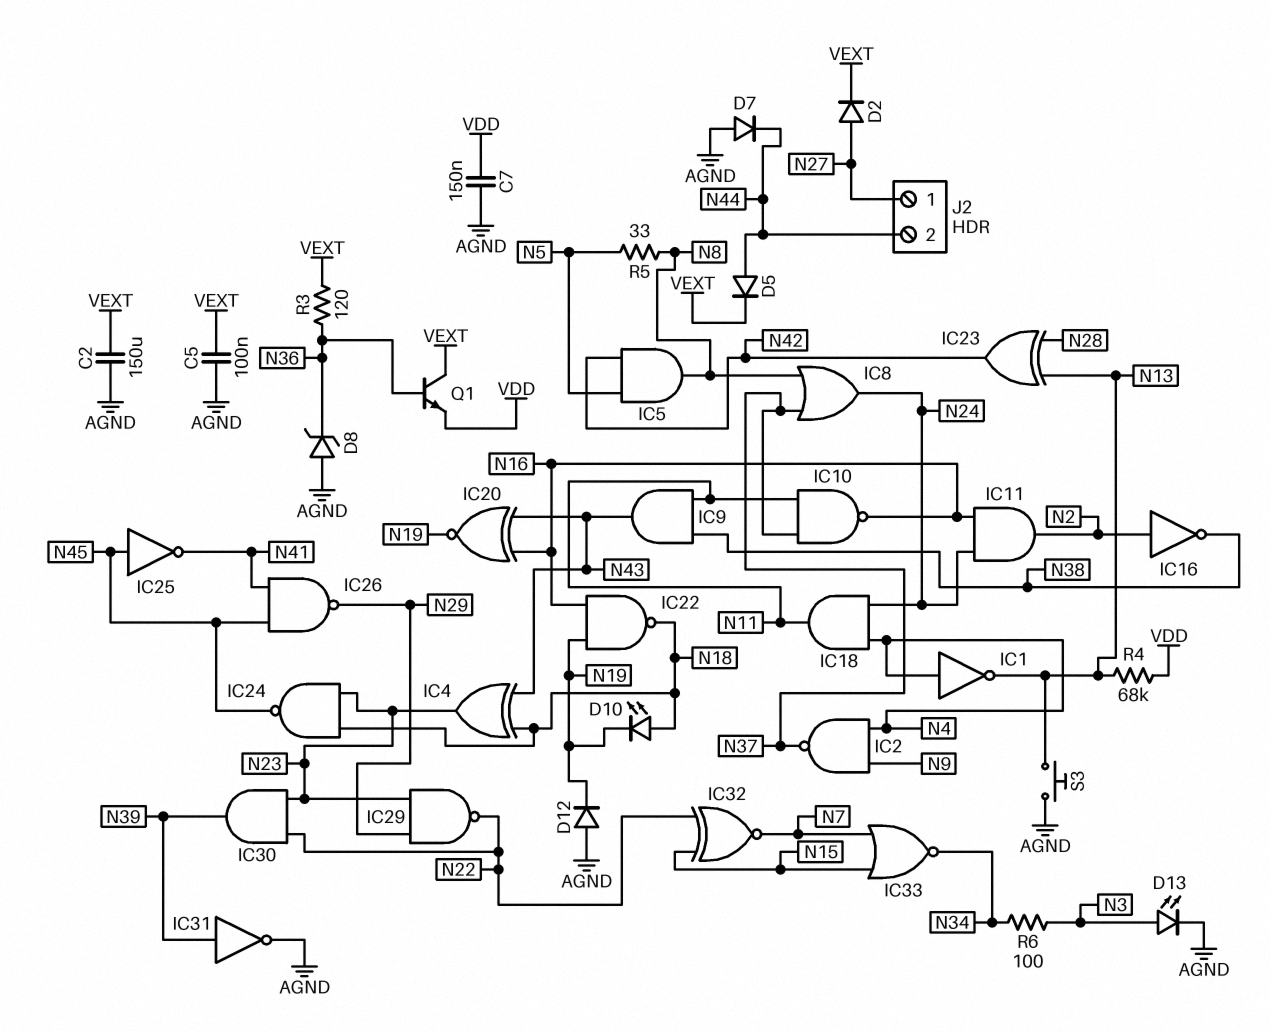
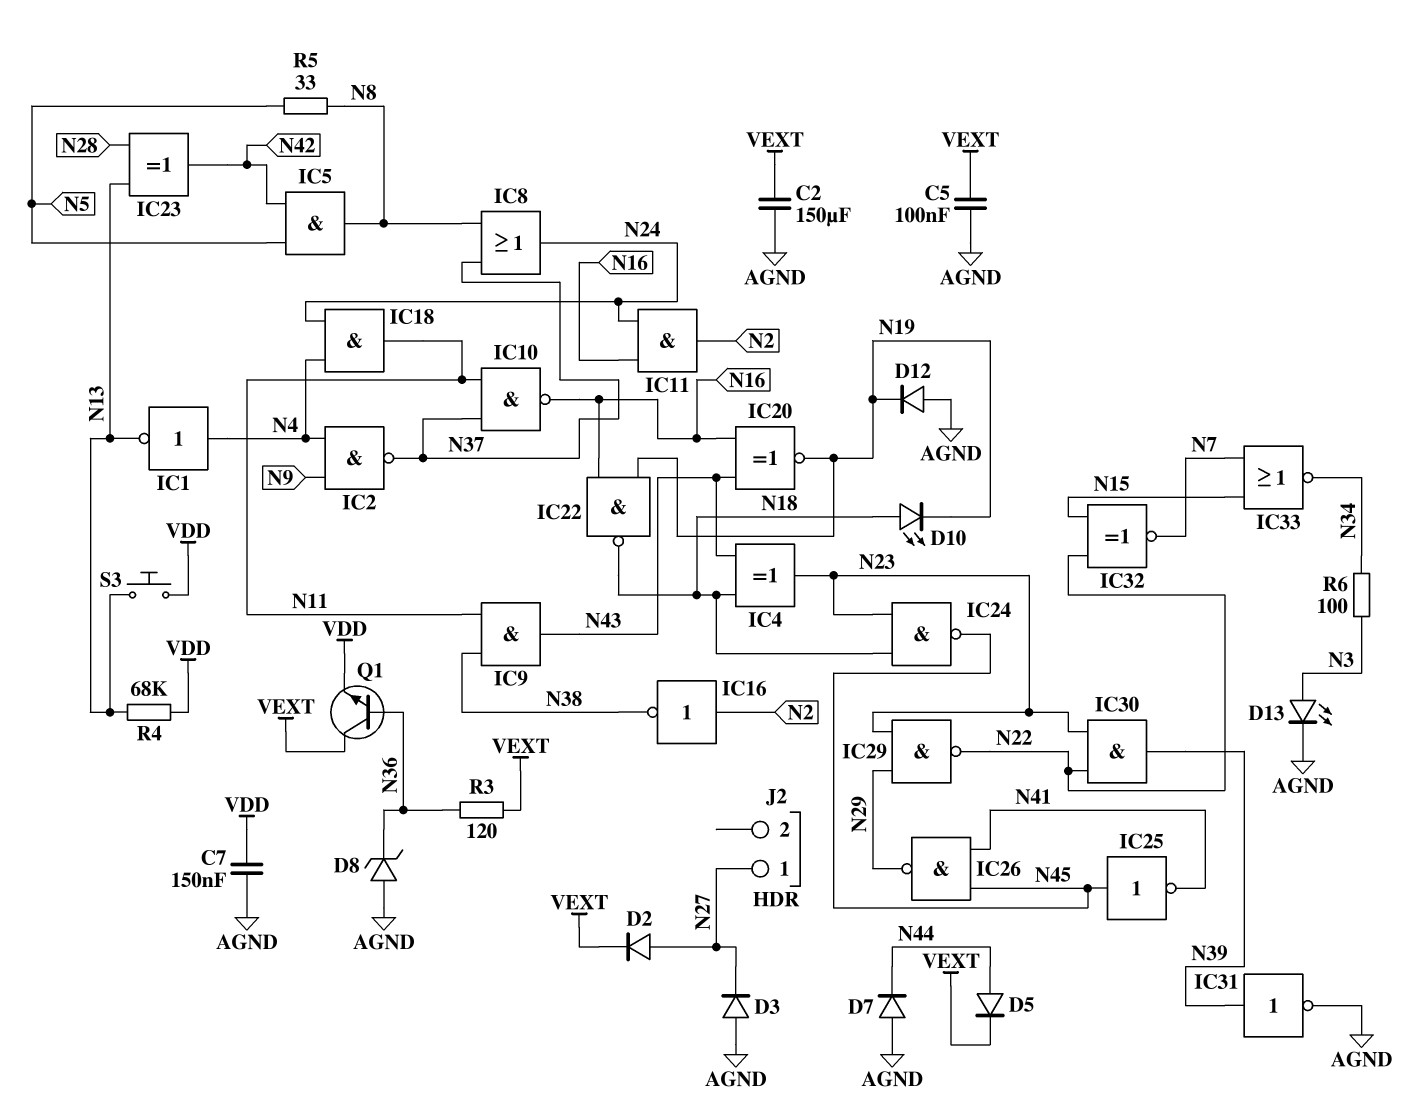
D3: none -> diode (A AGND, K N27)
J2 pin 2: N44 -> none
S3: button (AGND, N13) -> button (N13, VDD)

